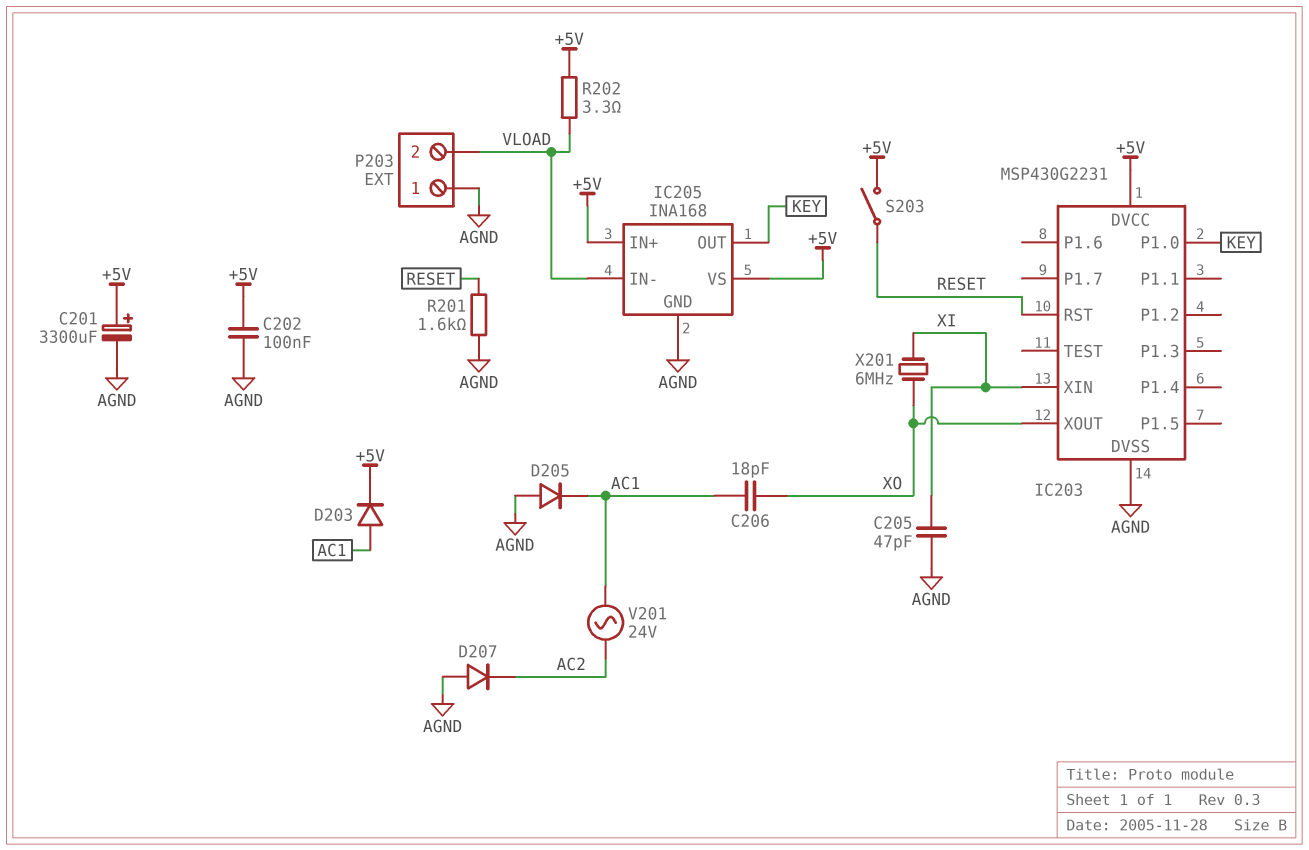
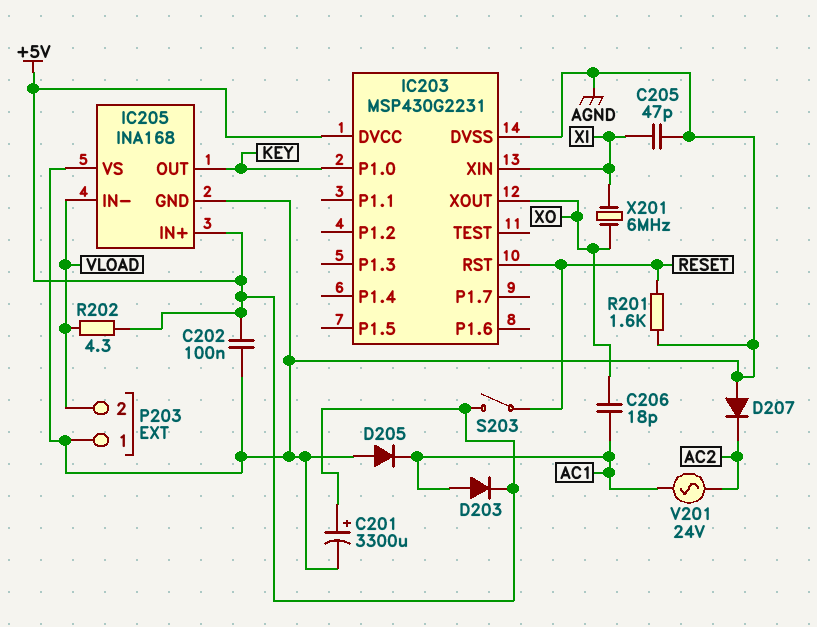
IC205 pin VS: +5V -> AGND
R202: 3.3 (+5V, VLOAD) -> 4.3 (+5V, VLOAD)

